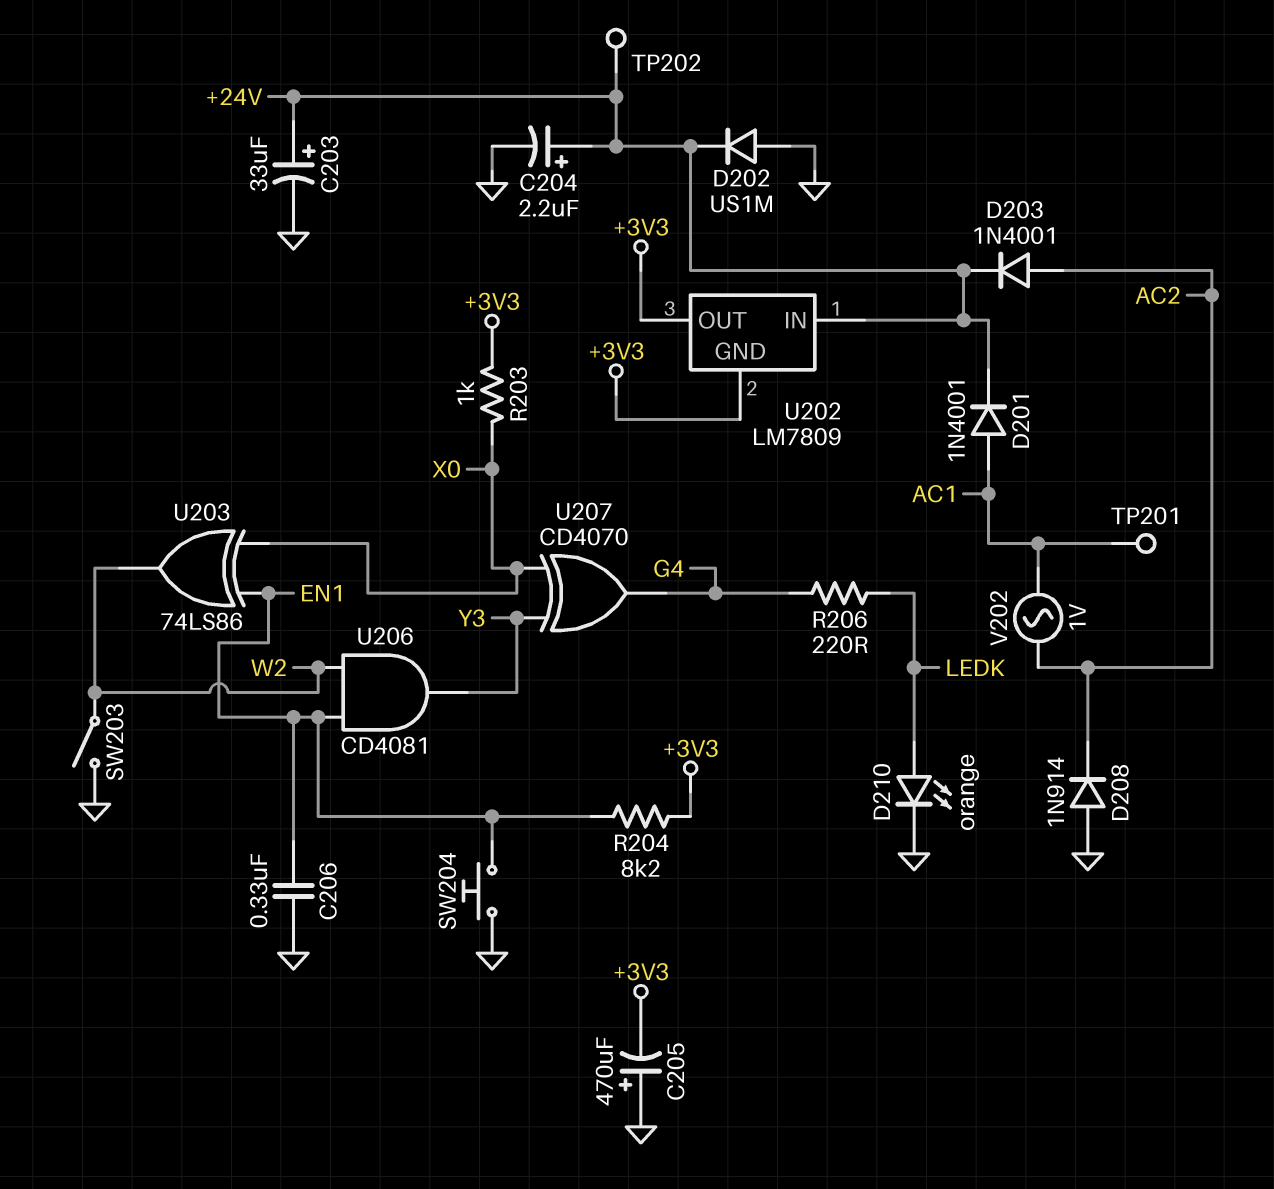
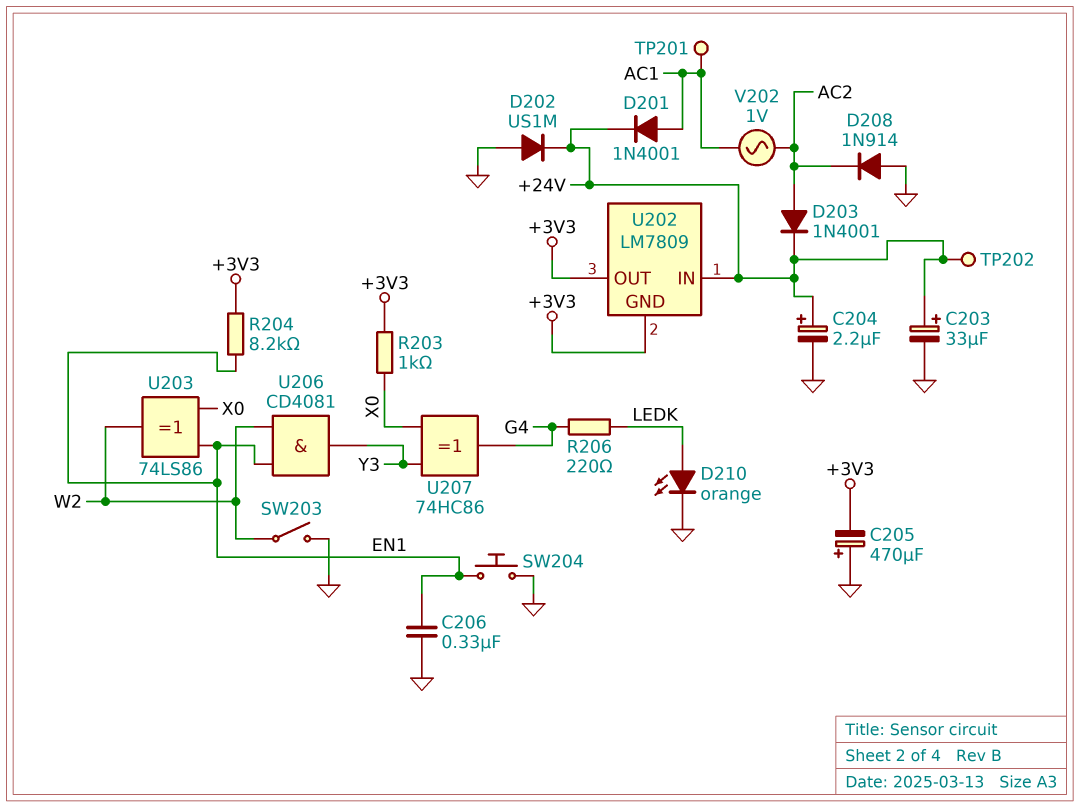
U207: XOR CD4070 (in X0, in Y3, out G4) -> XOR 74HC86 (in X0, in Y3, out G4)

